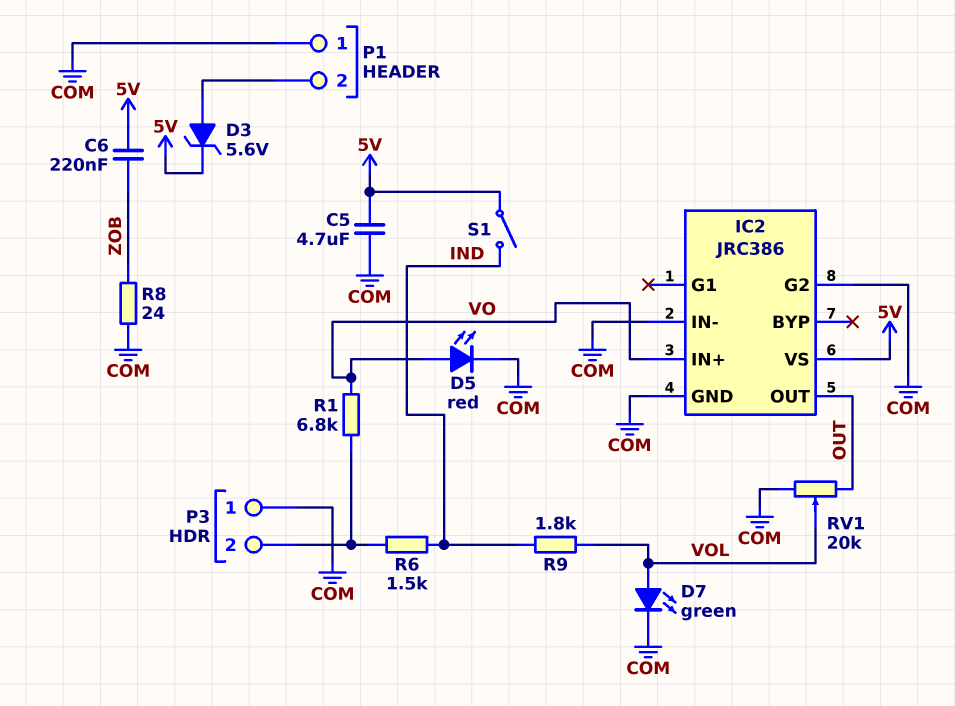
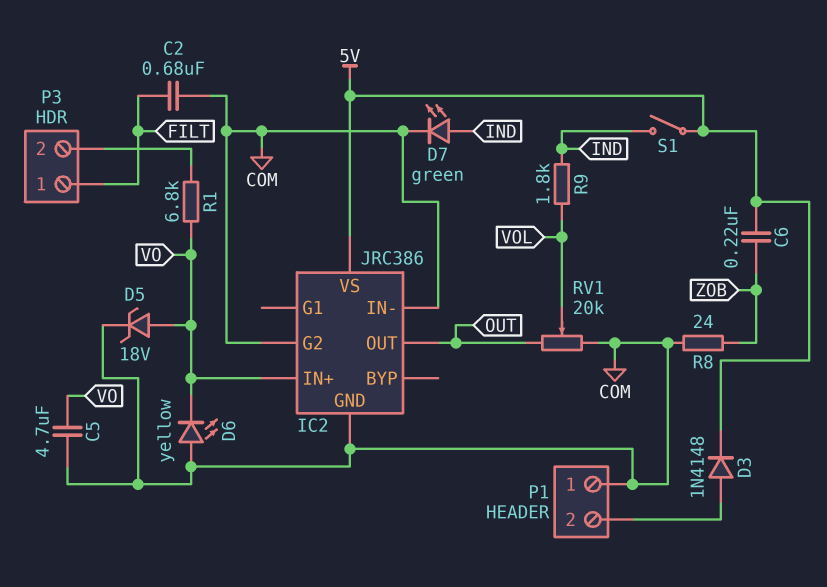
C2: none -> 680nF (COM, FILT)
C5: 4.7uF (5V, COM) -> 4.7uF (COM, VO)
D3: zener 5.6V (A P1/2, K 5V) -> diode 1N4148 (A P1/2, K 5V)
D5: LED red (A VO, K COM) -> zener 18V (A VO, K COM)
D6: none -> LED yellow (A COM, K VO)
D7: LED green (A VOL, K COM) -> LED green (A IND, K COM)
P3 pin 1: COM -> FILT
R6: 1.5k (IND, P3/2) -> none

